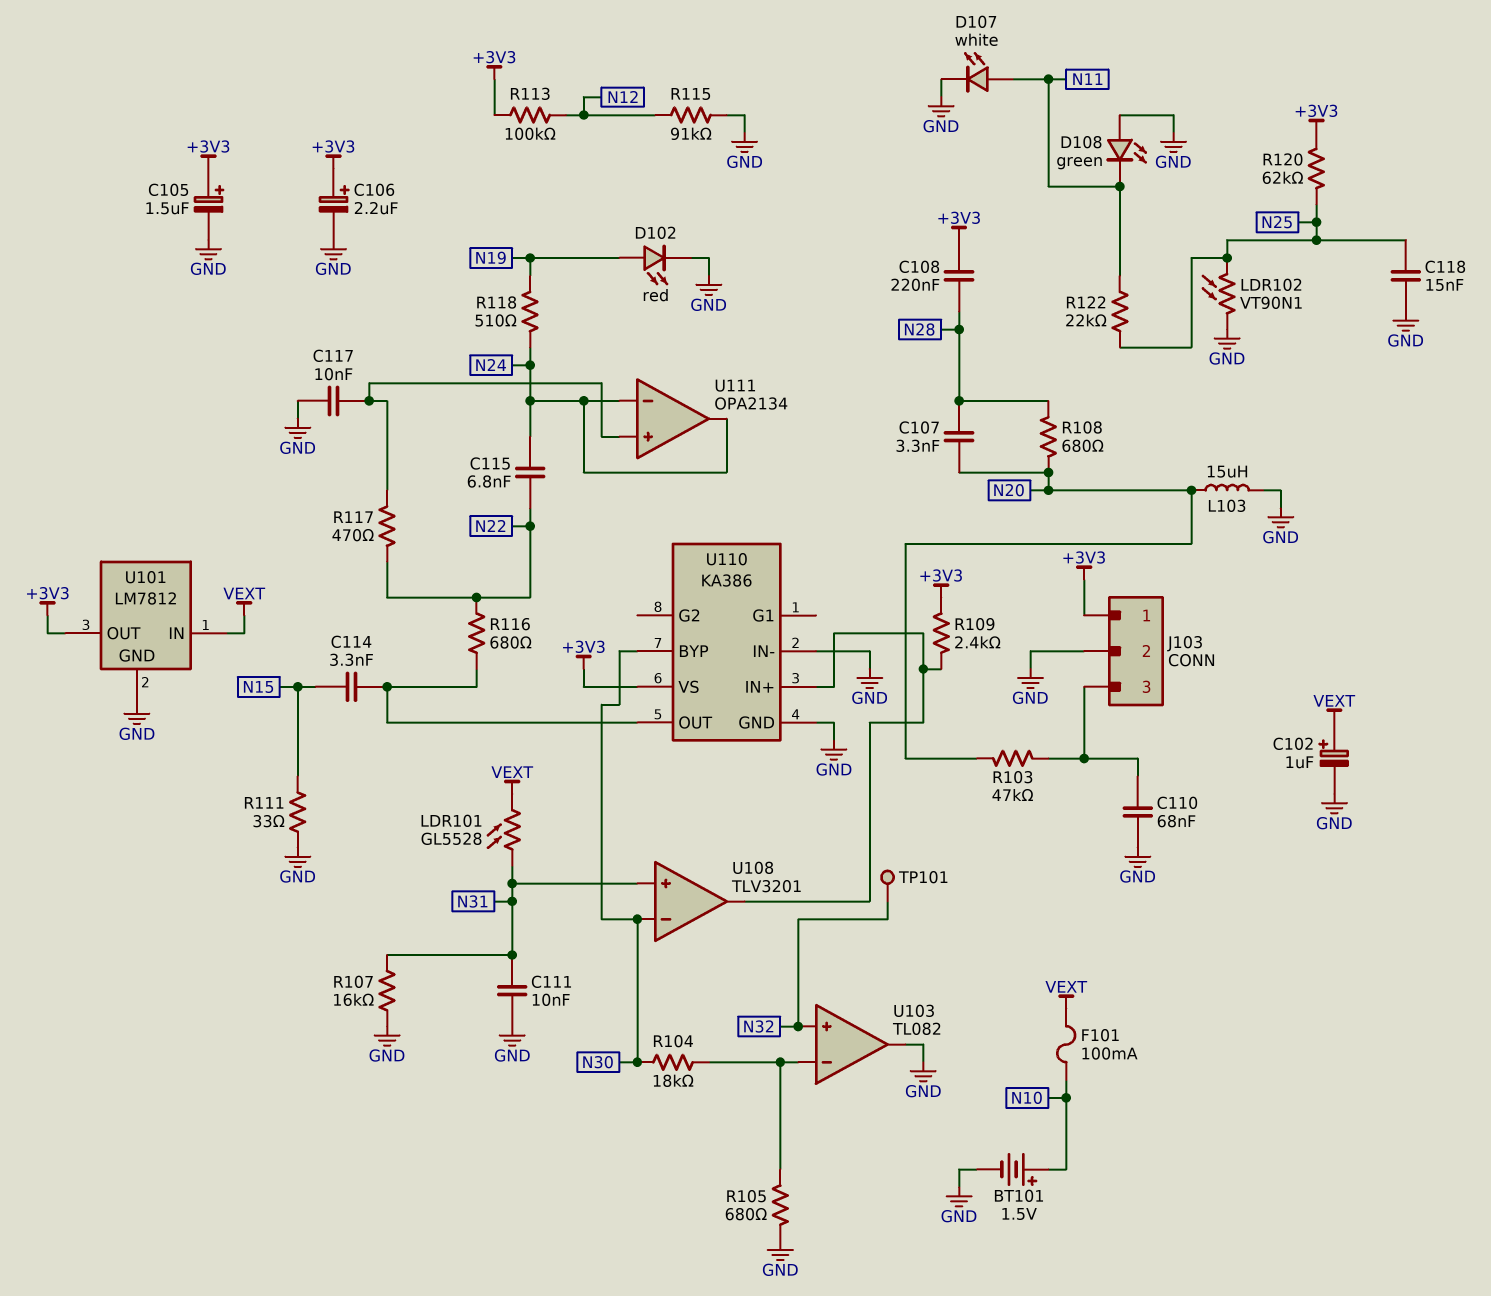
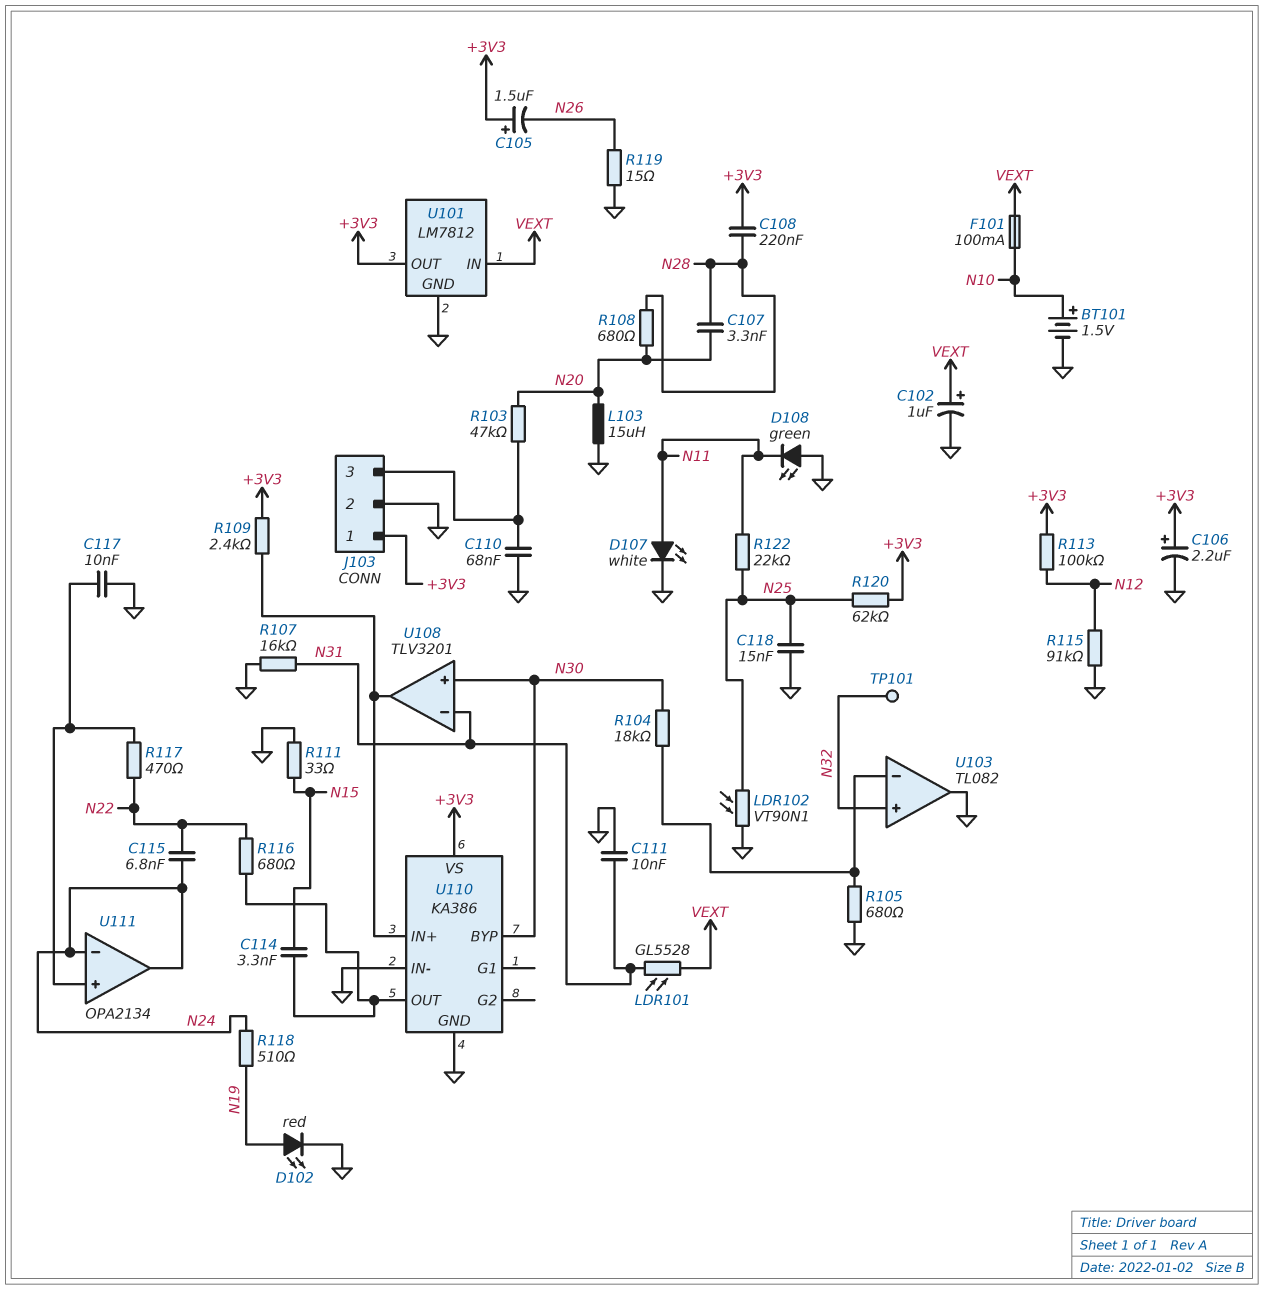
C105: 1.5uF (plus +3V3, minus GND) -> 1.5uF (plus +3V3, minus N26)
R119: none -> 15 (GND, N26)
U108 pin in+: N31 -> N30
U108 pin in-: N30 -> N31

